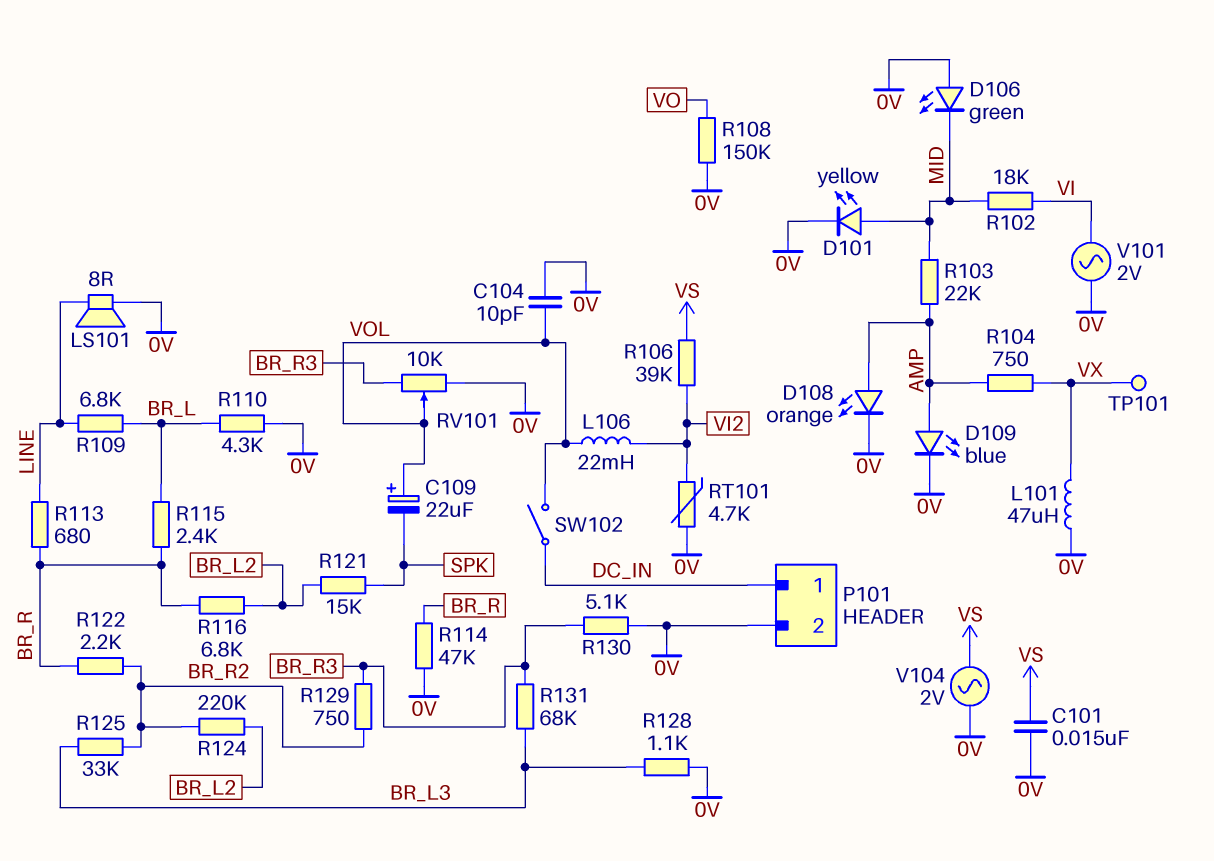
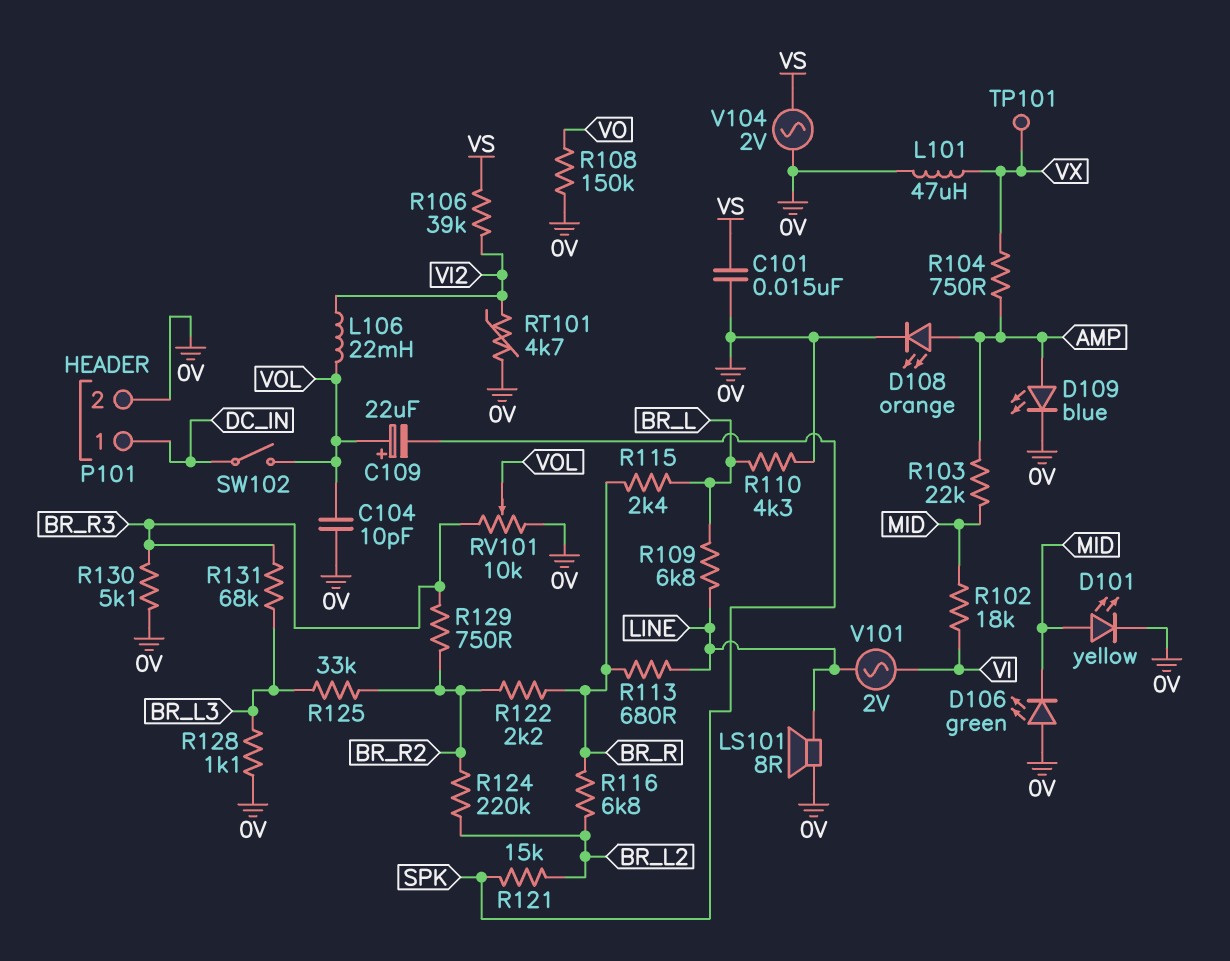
R114: 47k (0V, BR_R) -> none
V101: AC 2V (0V, VI) -> AC 2V (LINE, VI)

